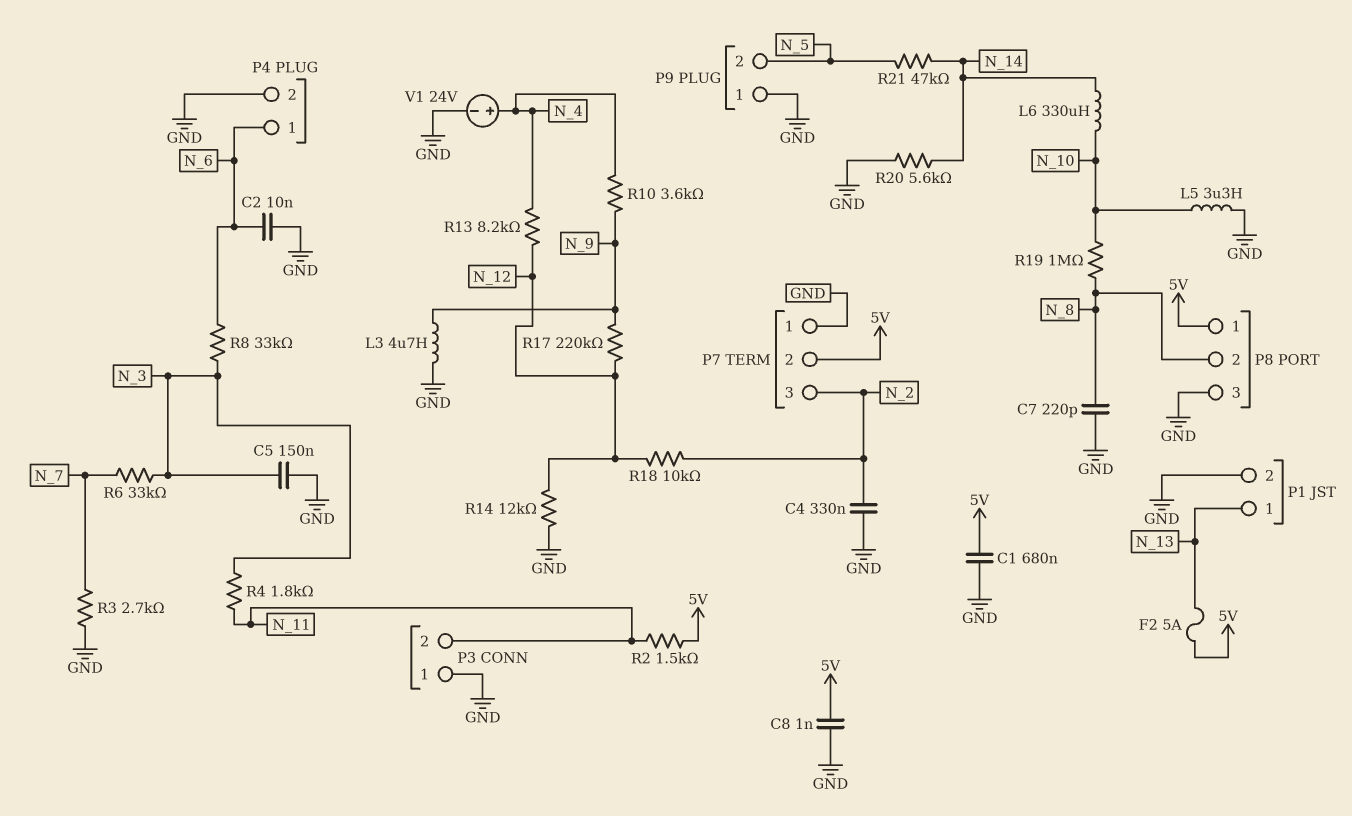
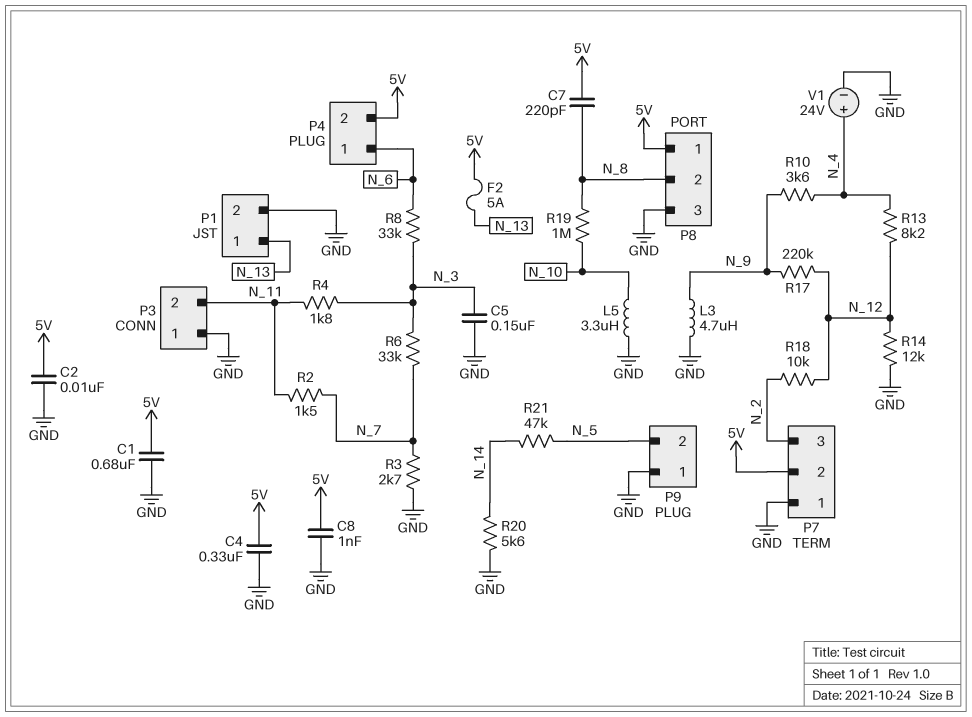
C2: 10nF (GND, N_6) -> 10nF (5V, GND)
C4: 330nF (GND, N_2) -> 330nF (5V, GND)
C7: 220pF (GND, N_8) -> 220pF (5V, N_8)
L6: 330uH (N_10, N_14) -> none
P4 pin 2: GND -> 5V
R2: 1.5k (5V, N_11) -> 1.5k (N_7, N_11)

